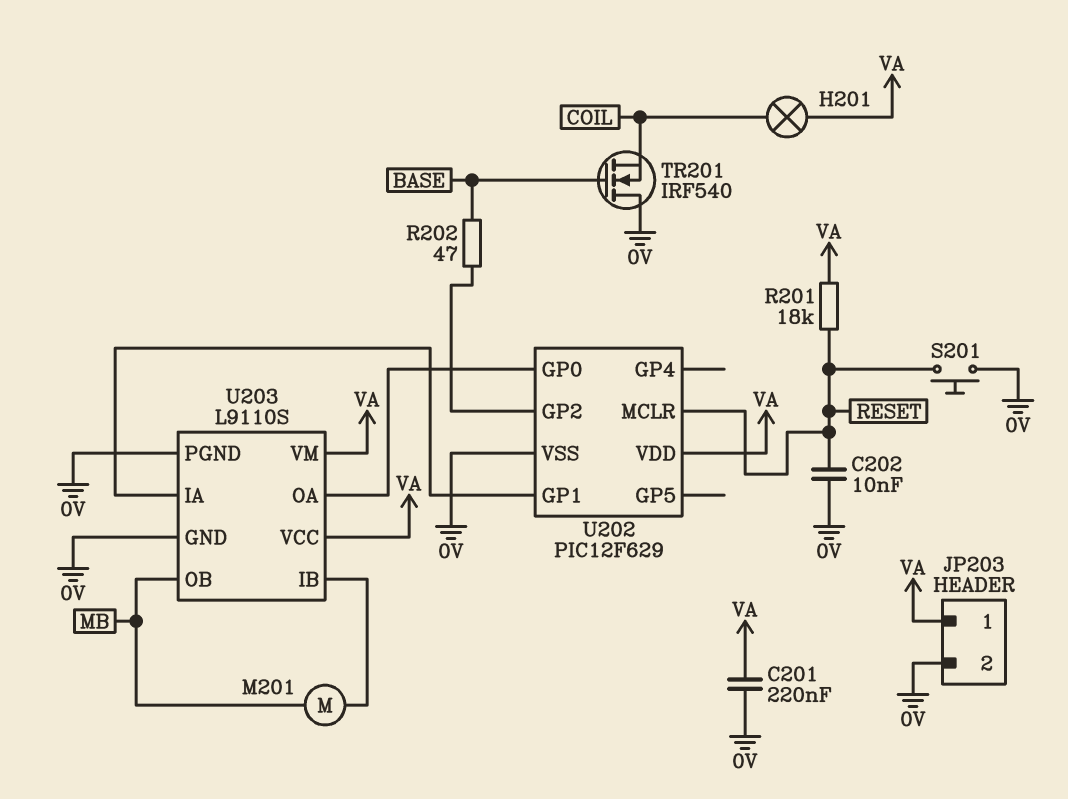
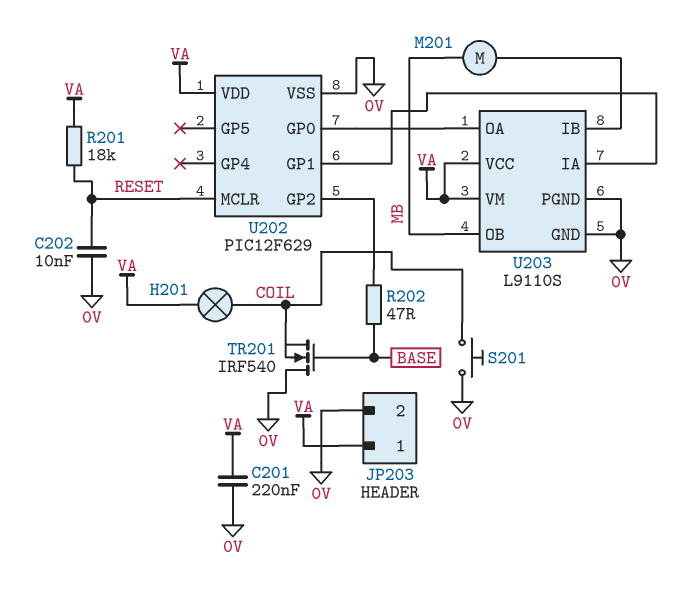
S201: button (0V, RESET) -> button (0V, COIL)

